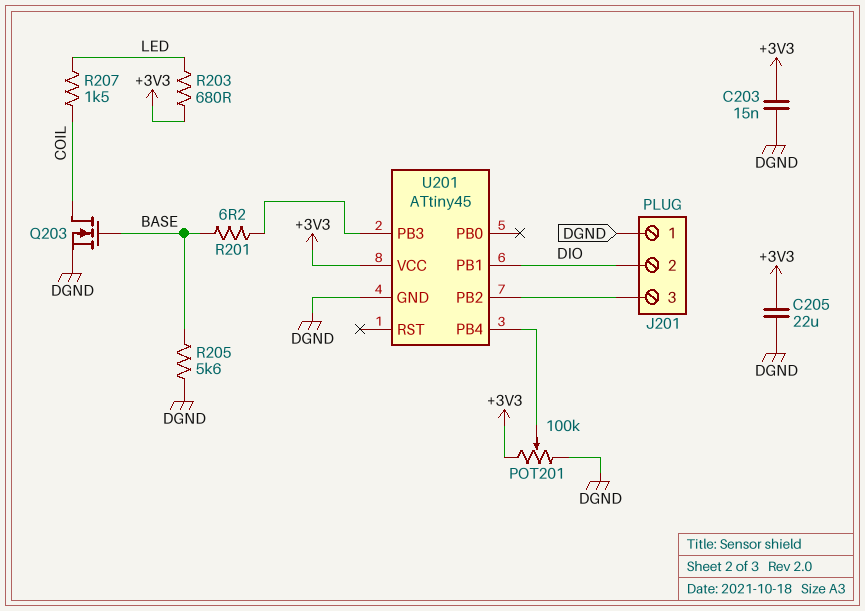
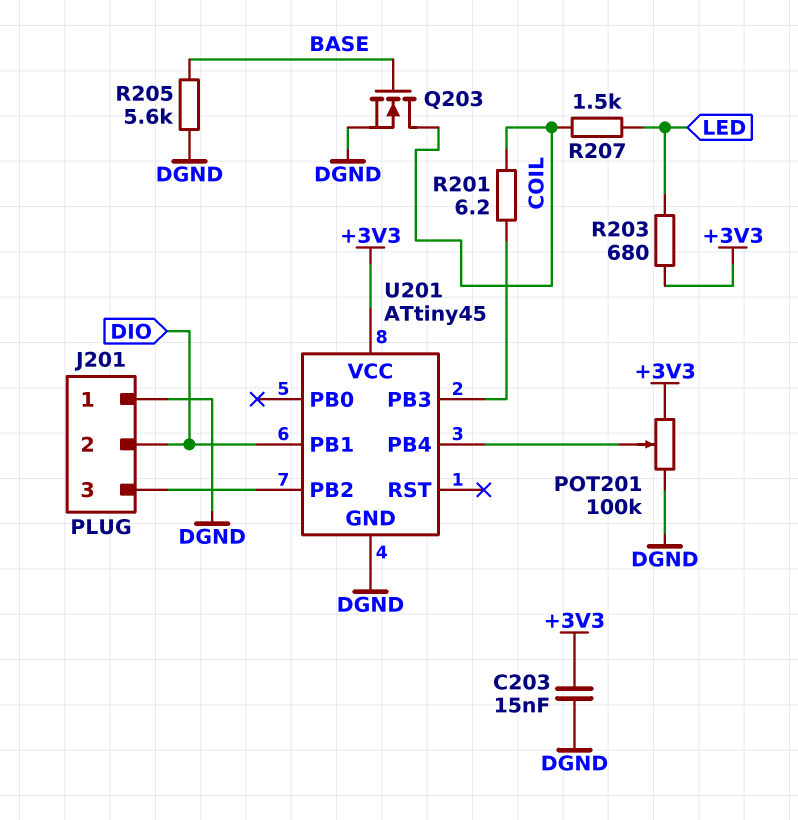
C205: 22uF (+3V3, DGND) -> none
R201: 6.2 (BASE, U201/PB3) -> 6.2 (COIL, U201/PB3)

